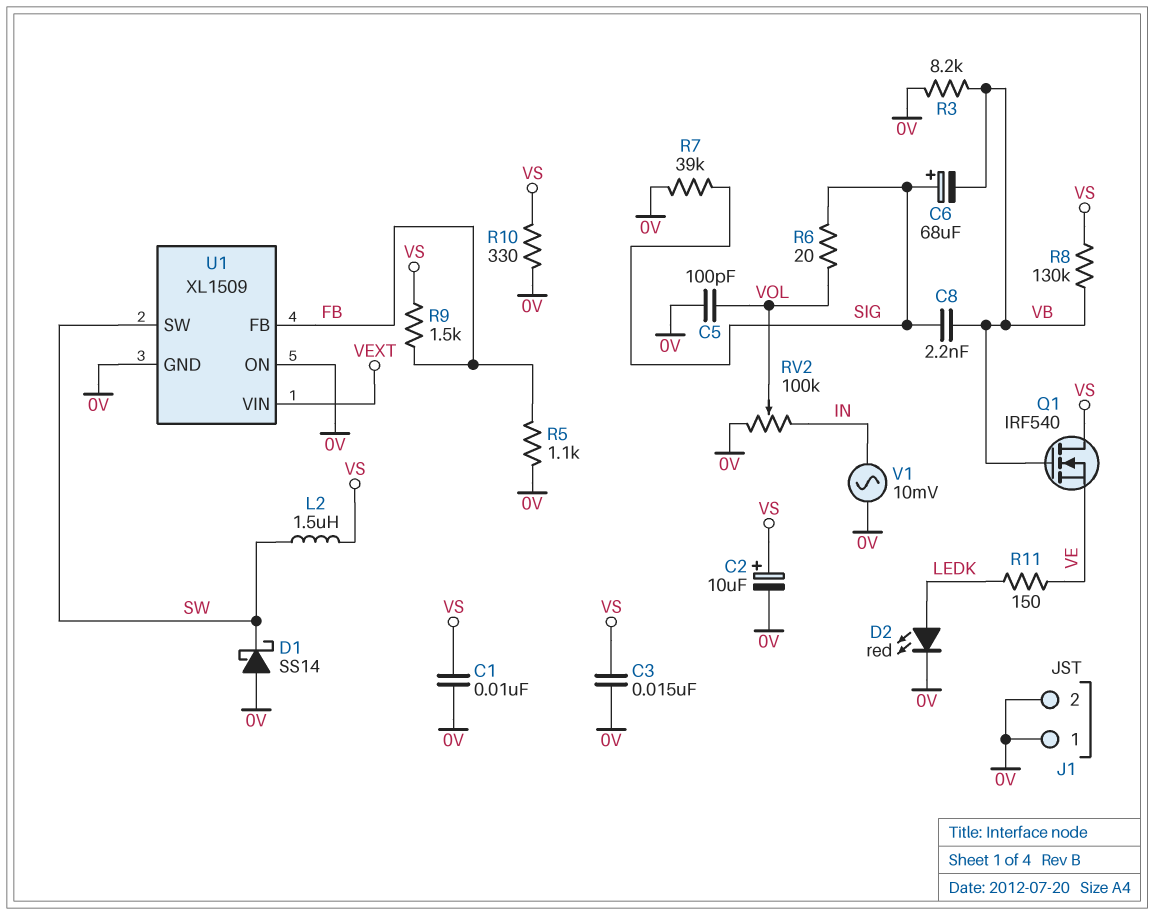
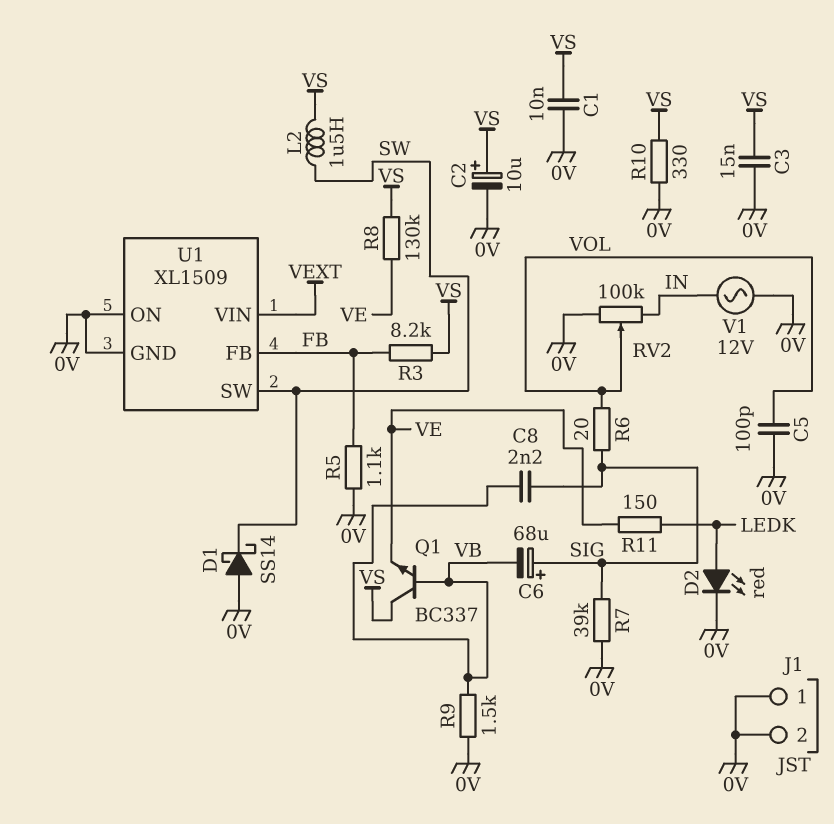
Q1: NMOS IRF540 (G VB, D VS, S VE) -> NPN BC337 (B VB, C VS, E VE)
R3: 8.2k (0V, VB) -> 8.2k (FB, VS)
R8: 130k (VB, VS) -> 130k (VE, VS)
R9: 1.5k (FB, VS) -> 1.5k (0V, VB)
V1: AC 10mV (0V, IN) -> AC 12V (0V, IN)

